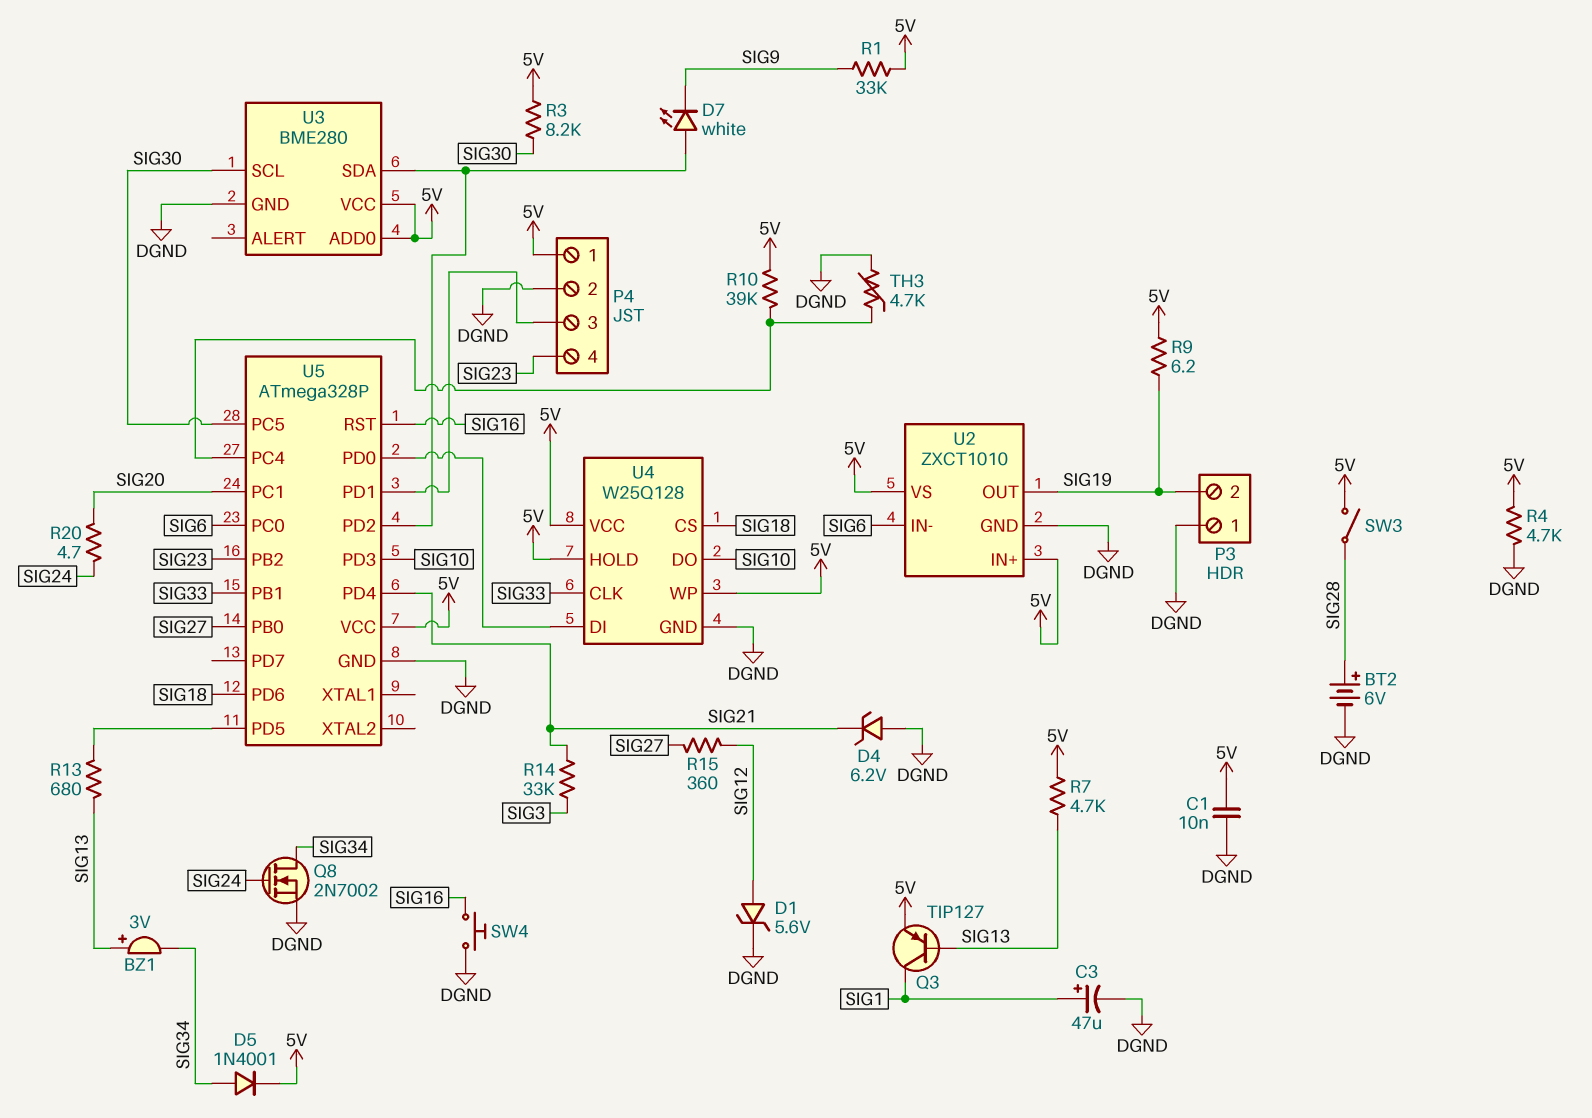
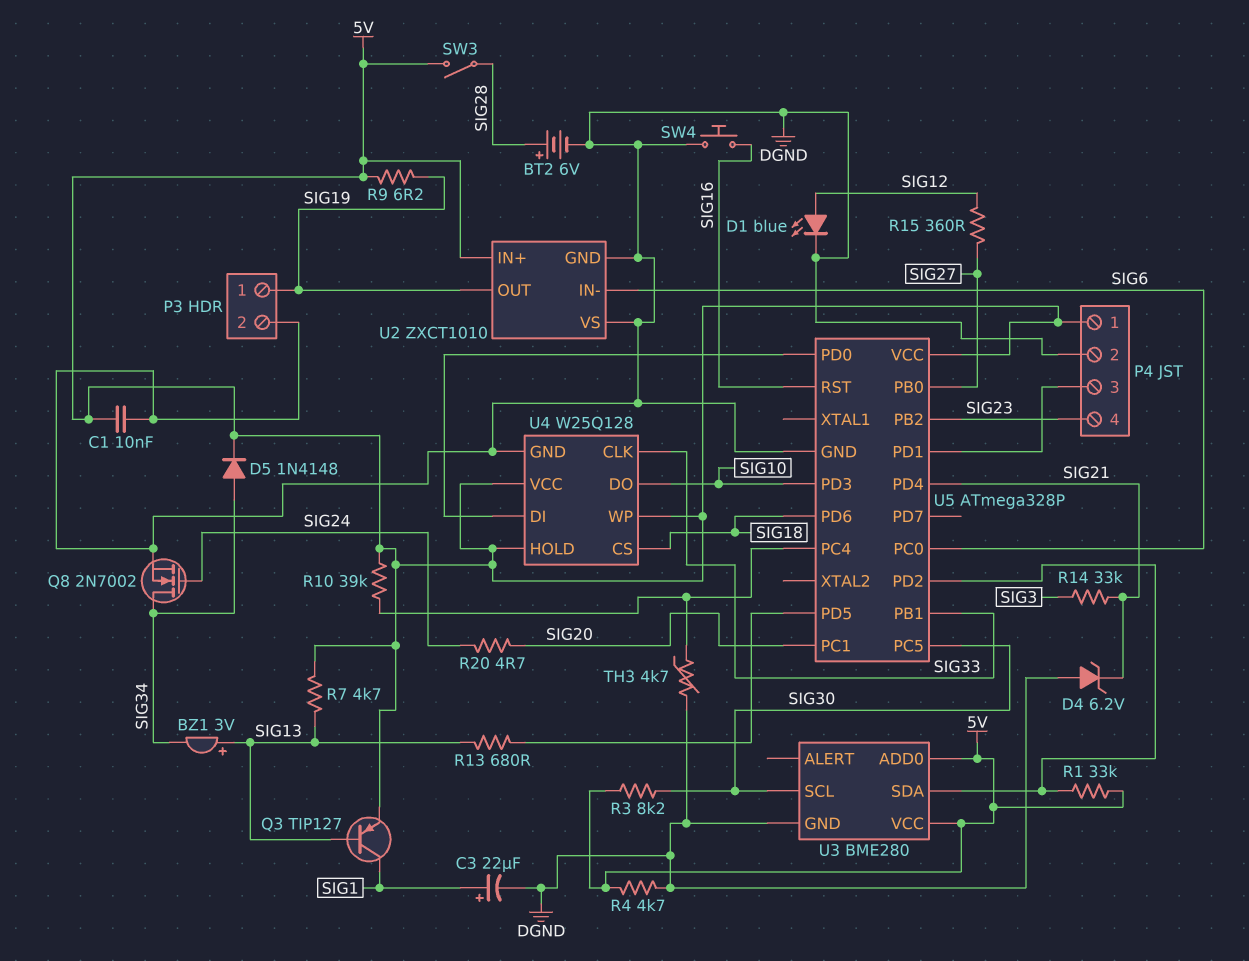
C3: 47uF (plus SIG1, minus DGND) -> 22uF (plus SIG1, minus DGND)
D1: zener 5.6V (A SIG12, K DGND) -> LED blue (A SIG12, K DGND)
D5: diode 1N4001 (A SIG34, K 5V) -> diode 1N4148 (A SIG34, K 5V)
D7: LED white (A U3/SDA, K SIG9) -> none
P3 pin 1: DGND -> SIG19
P3 pin 2: SIG19 -> DGND
R1: 33k (5V, SIG9) -> 33k (5V, U3/SDA)
U2 pin VS: 5V -> DGND

